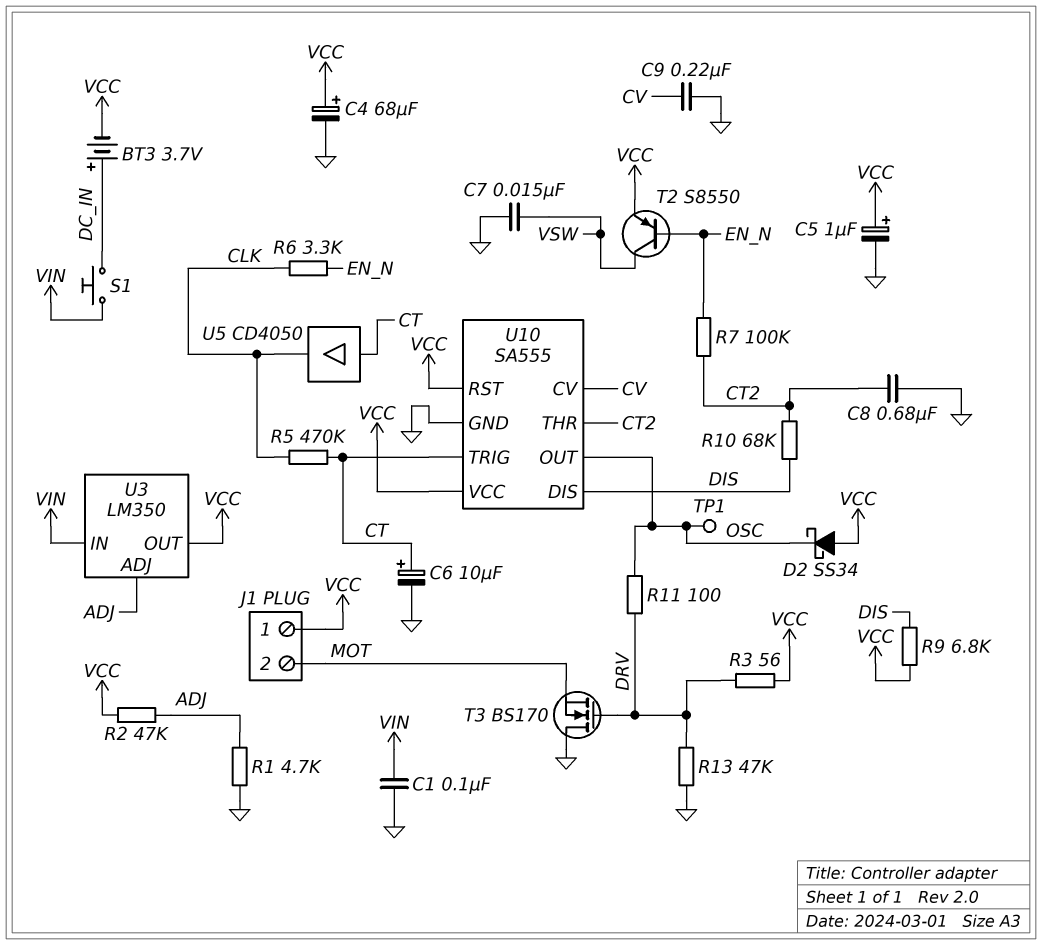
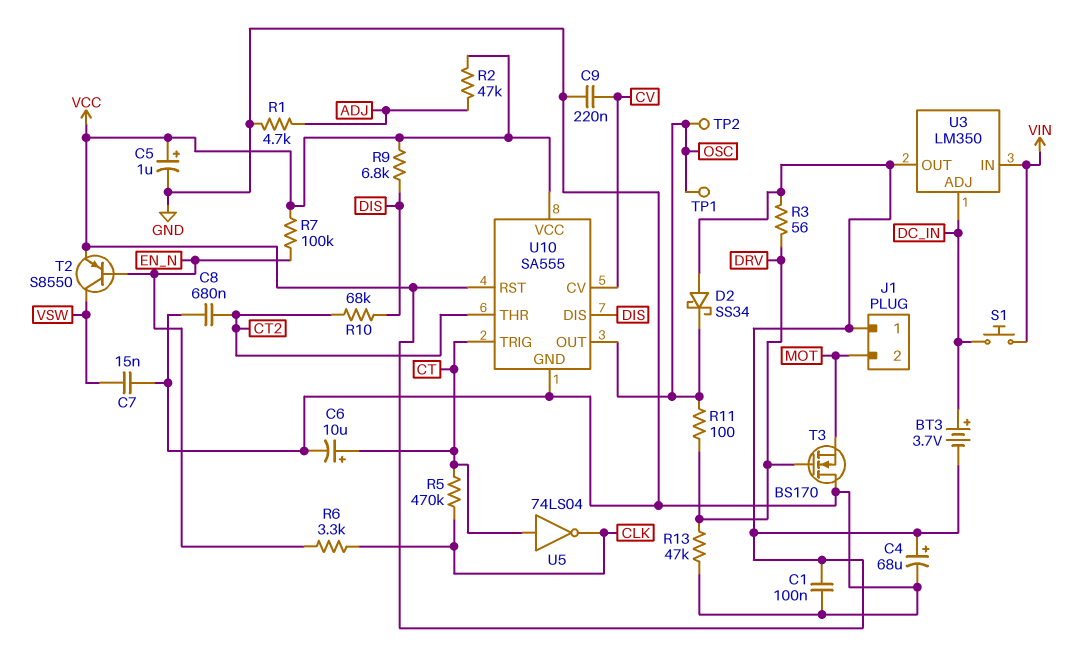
C1: 100nF (GND, VIN) -> 100nF (GND, VCC)
R7: 100k (CT2, EN_N) -> 100k (EN_N, VCC)
TP2: none -> test point (OSC)
U3 pin ADJ: ADJ -> DC_IN
U5: buffer CD4050 (in CT, out CLK) -> NOT 74LS04 (in CT, out CLK)

